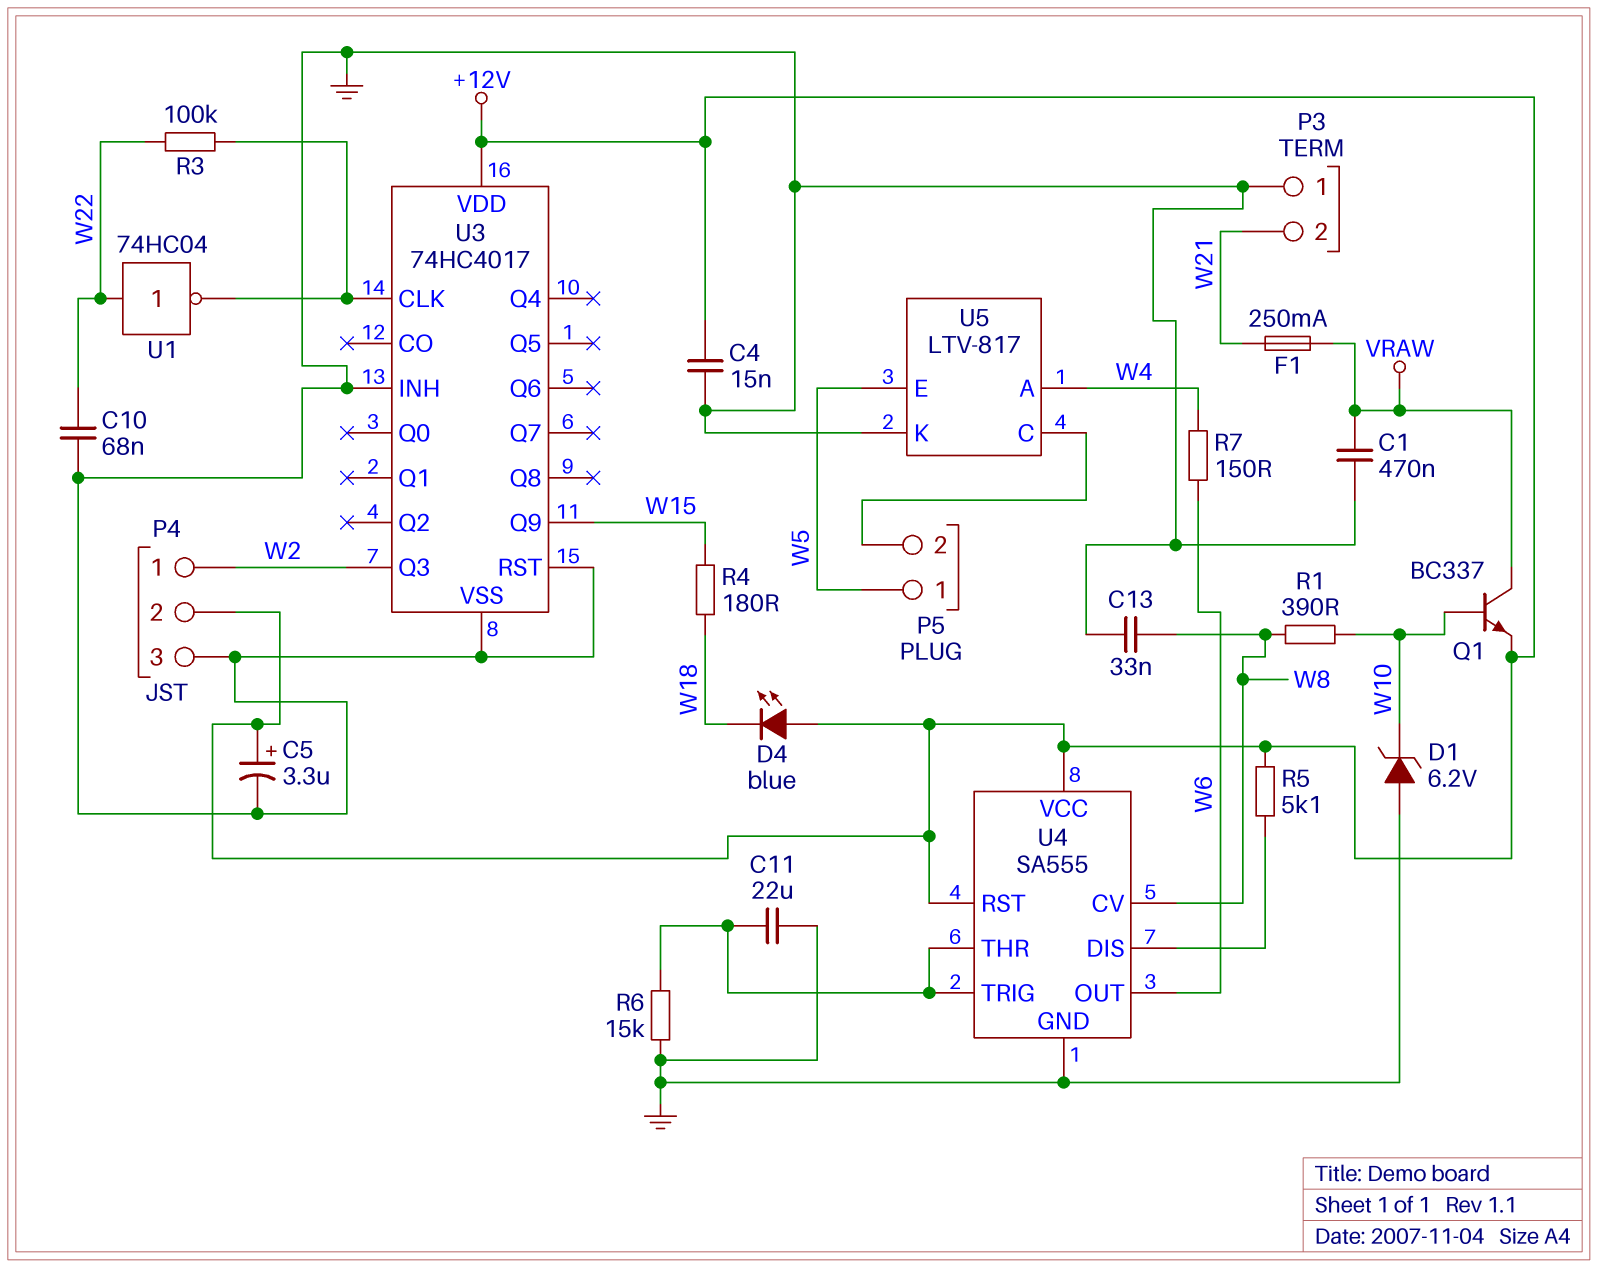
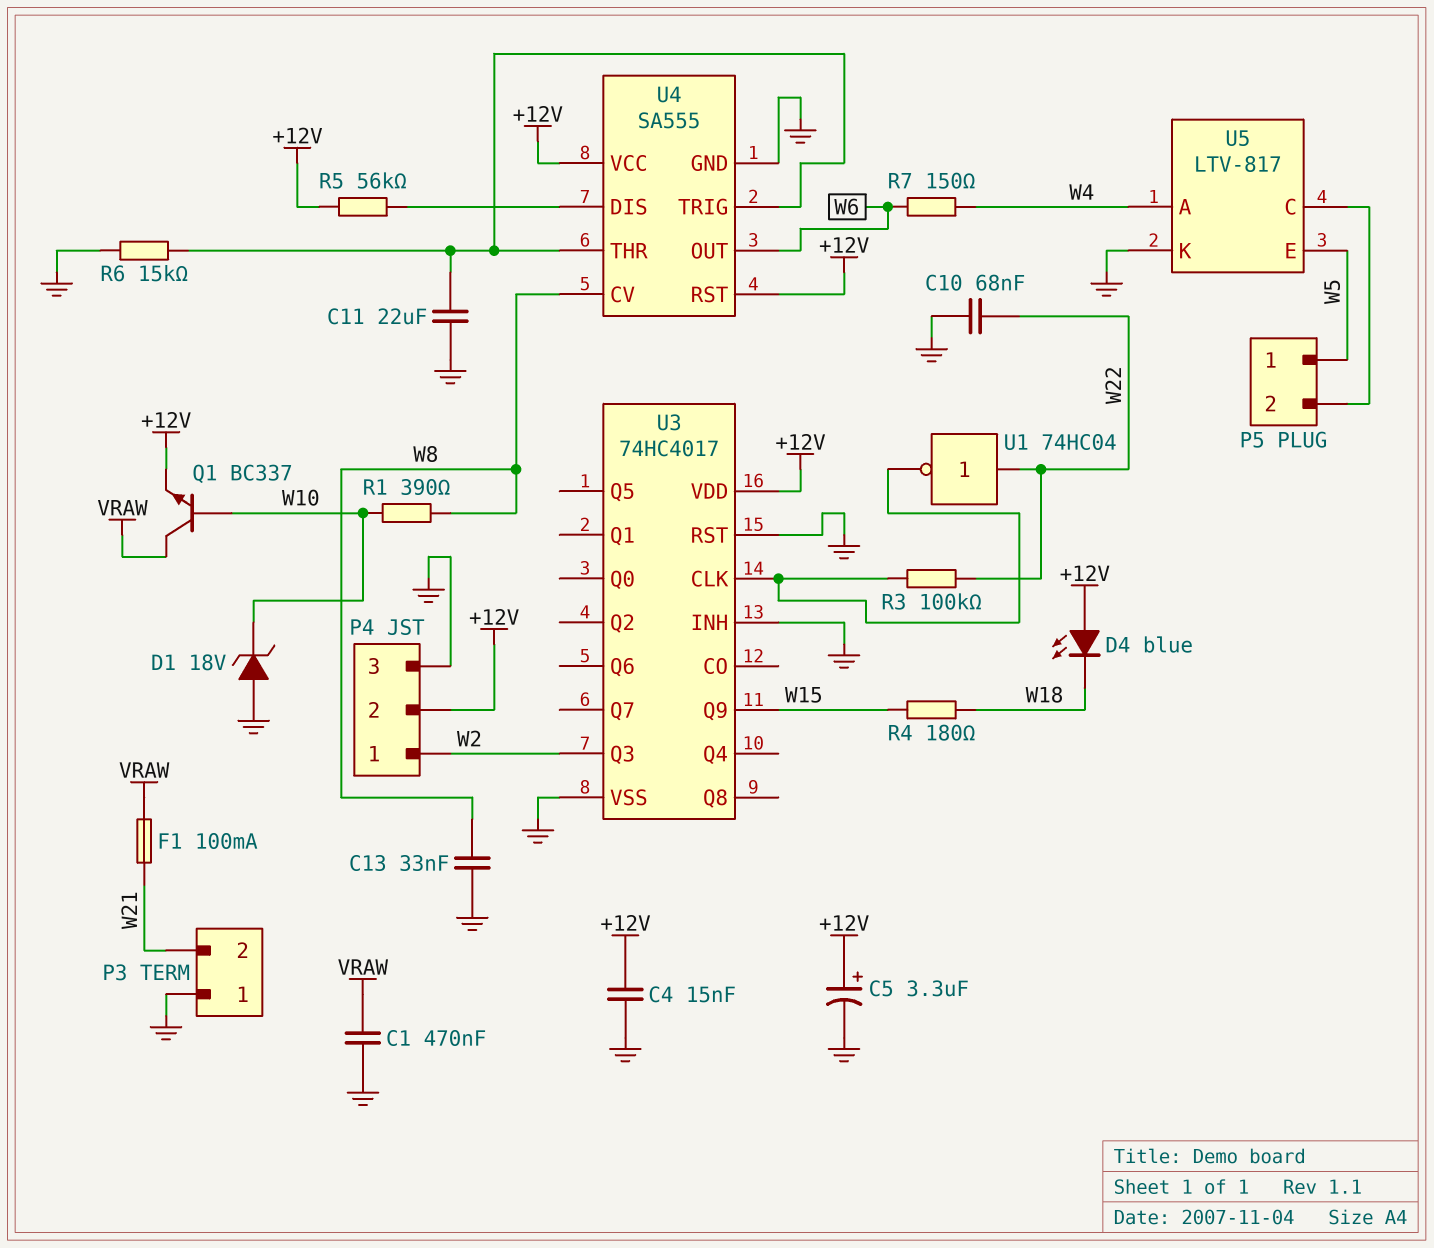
D1: zener 6.2V (A GND, K W10) -> zener 18V (A GND, K W10)
F1: 250mA (VRAW, W21) -> 100mA (VRAW, W21)
R5: 5.1k (+12V, U4/DIS) -> 56k (+12V, U4/DIS)

